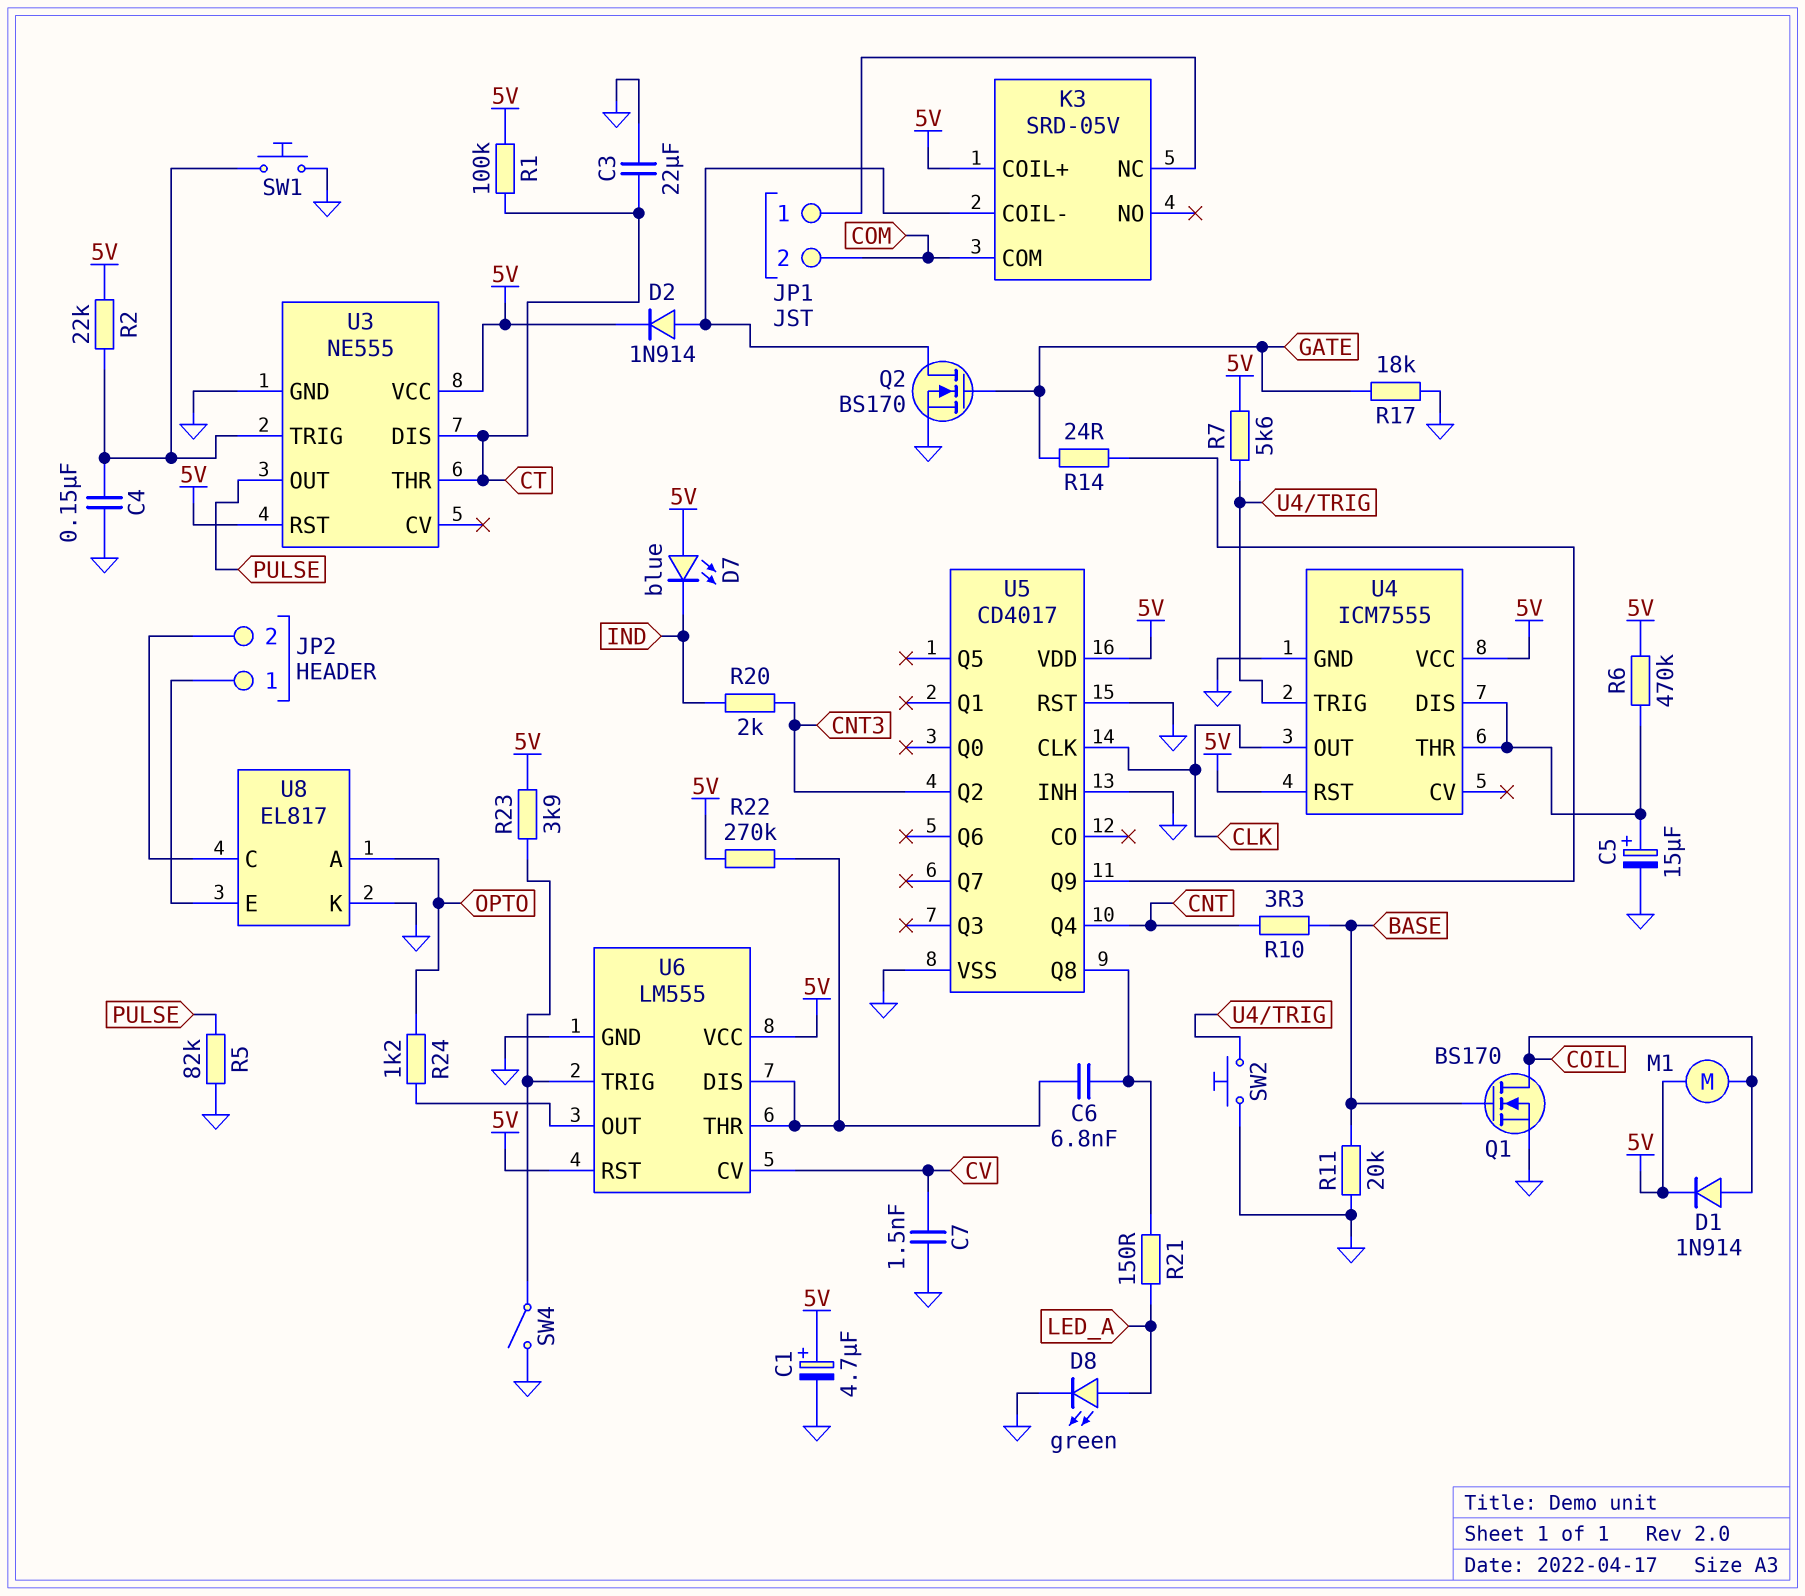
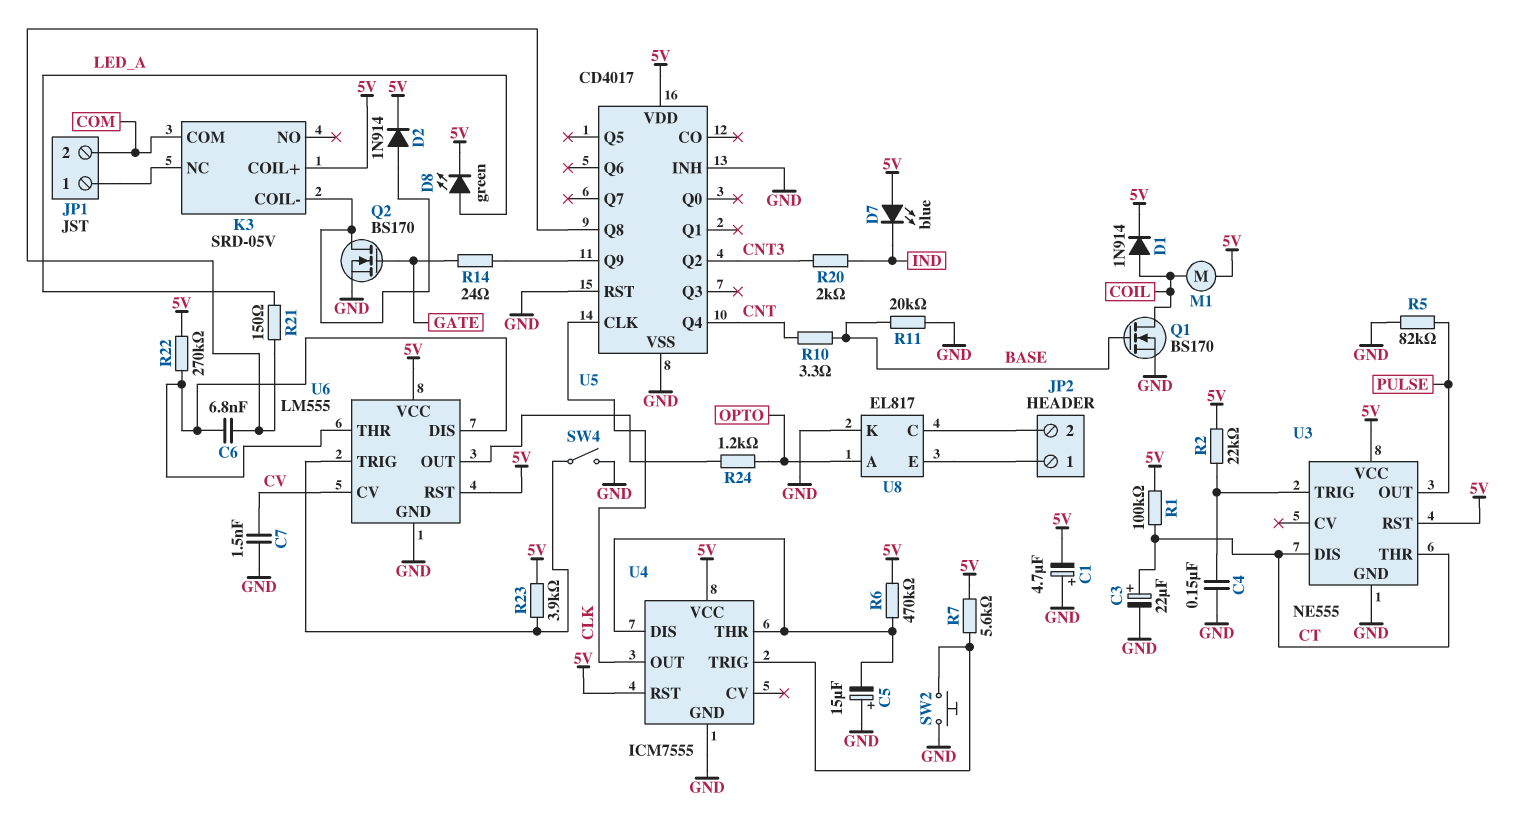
C1: 4.7uF (plus 5V, minus GND) -> 4.7uF (plus GND, minus 5V)
C3: 22uF (CT, GND) -> 22uF (plus CT, minus GND)
C5: 15uF (plus U4/DIS, minus GND) -> 15uF (plus GND, minus U4/DIS)
D8: LED green (A LED_A, K GND) -> LED green (A LED_A, K 5V)
R17: 18k (GATE, GND) -> none
SW1: button (GND, U3/TRIG) -> none

